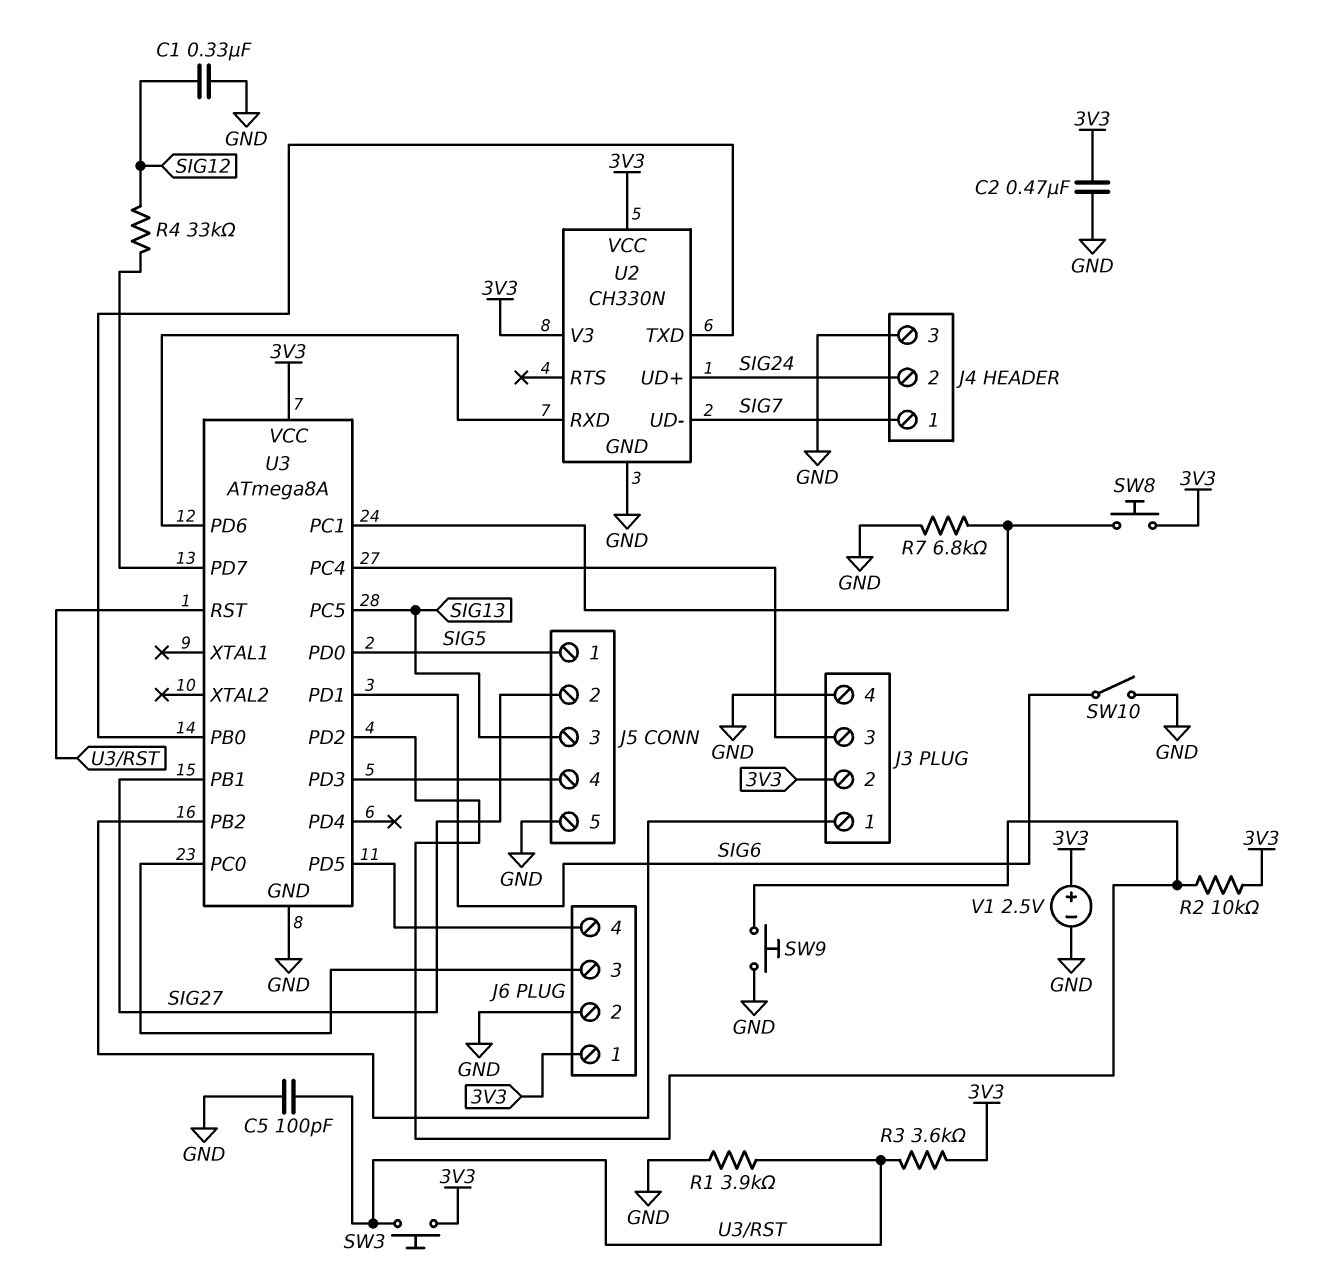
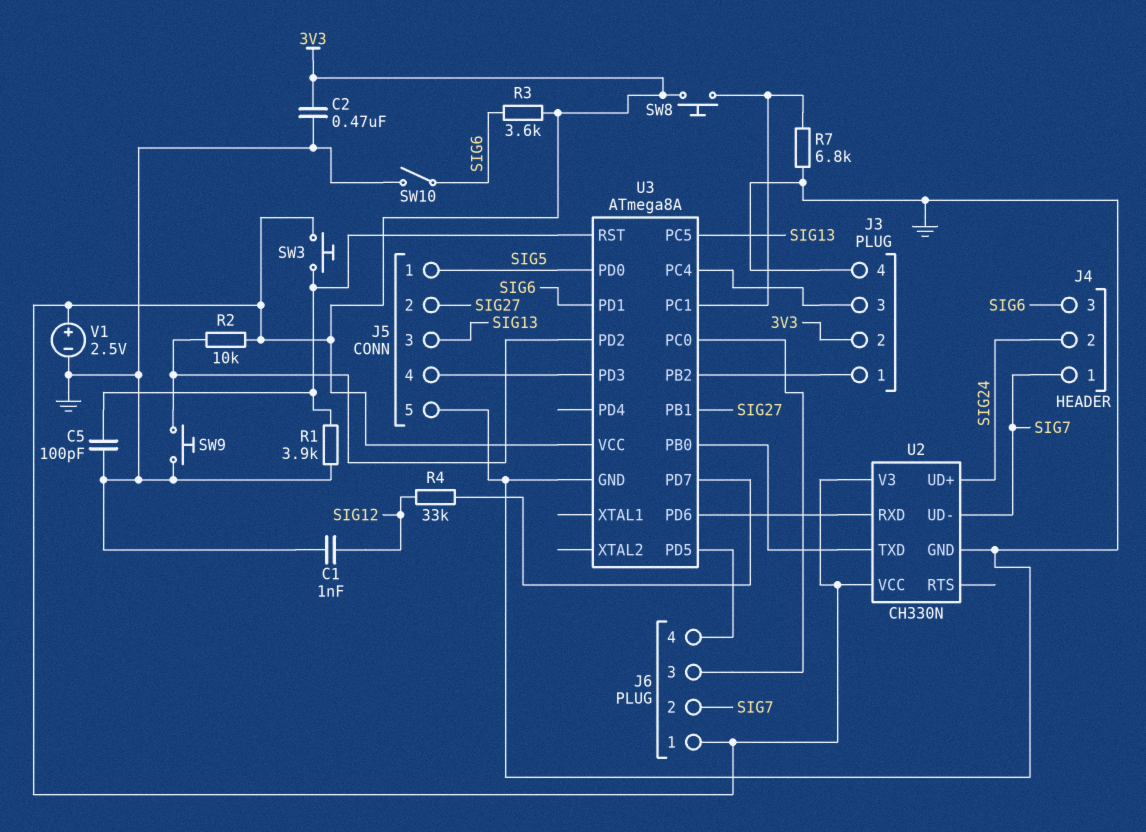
C1: 330nF (GND, SIG12) -> 1nF (GND, SIG12)
J4 pin 3: GND -> SIG6
J6 pin 2: GND -> SIG7
R3: 3.6k (3V3, U3/RST) -> 3.6k (3V3, SIG6)

